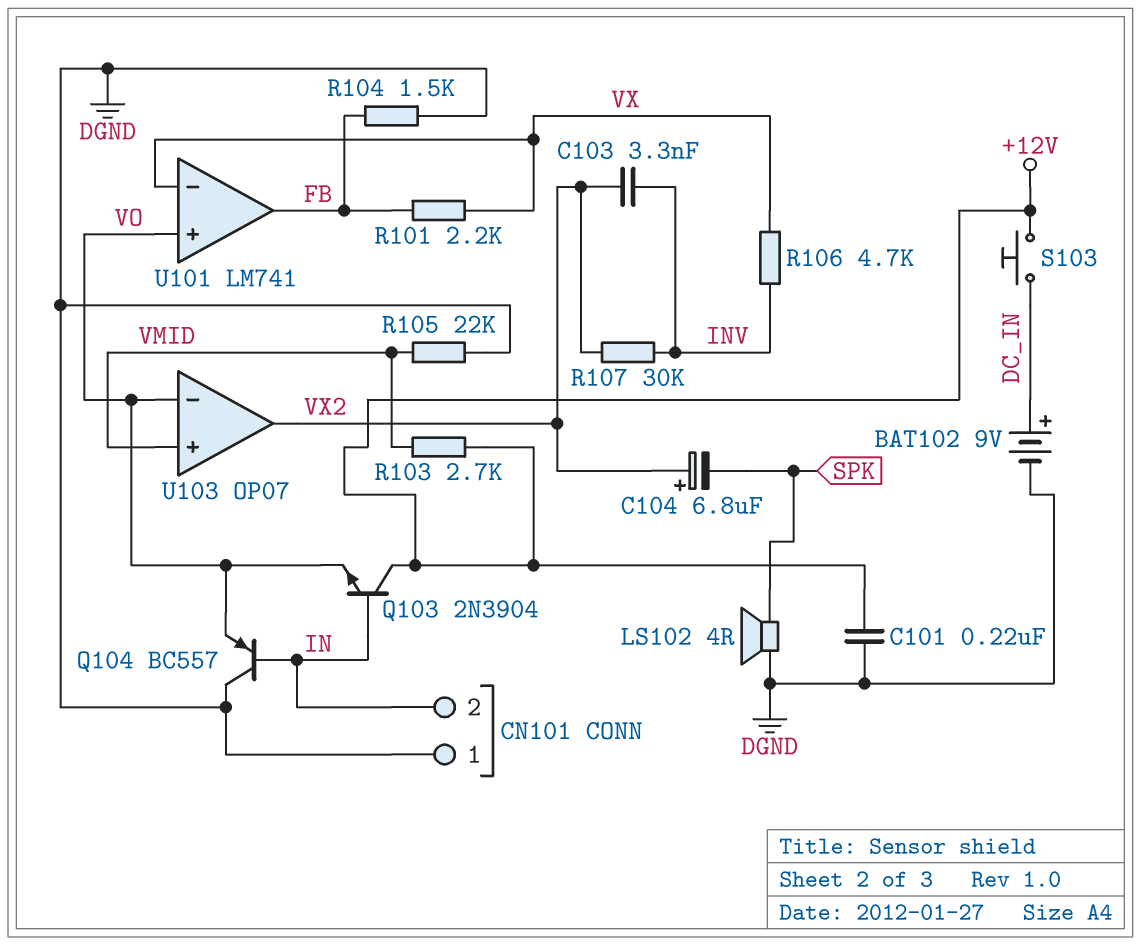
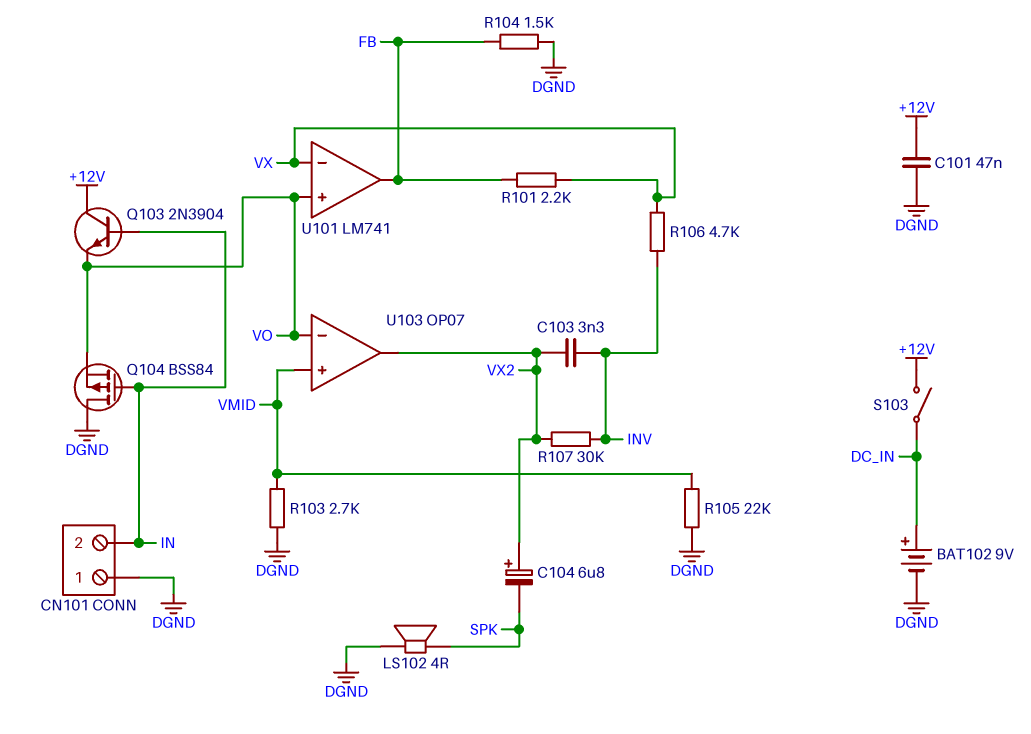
C101: 220nF (+12V, DGND) -> 47nF (+12V, DGND)
Q104: PNP BC557 (B IN, C DGND, E VO) -> PMOS BSS84 (G IN, D DGND, S VO)
R103: 2.7k (+12V, VMID) -> 2.7k (DGND, VMID)
S103: button (+12V, DC_IN) -> switch (+12V, DC_IN)

